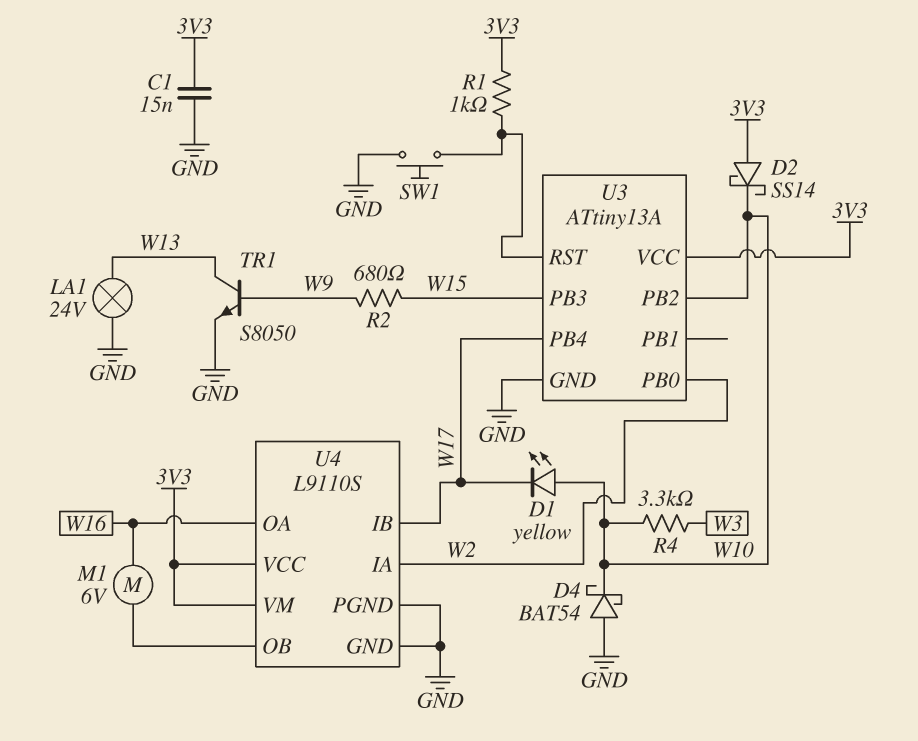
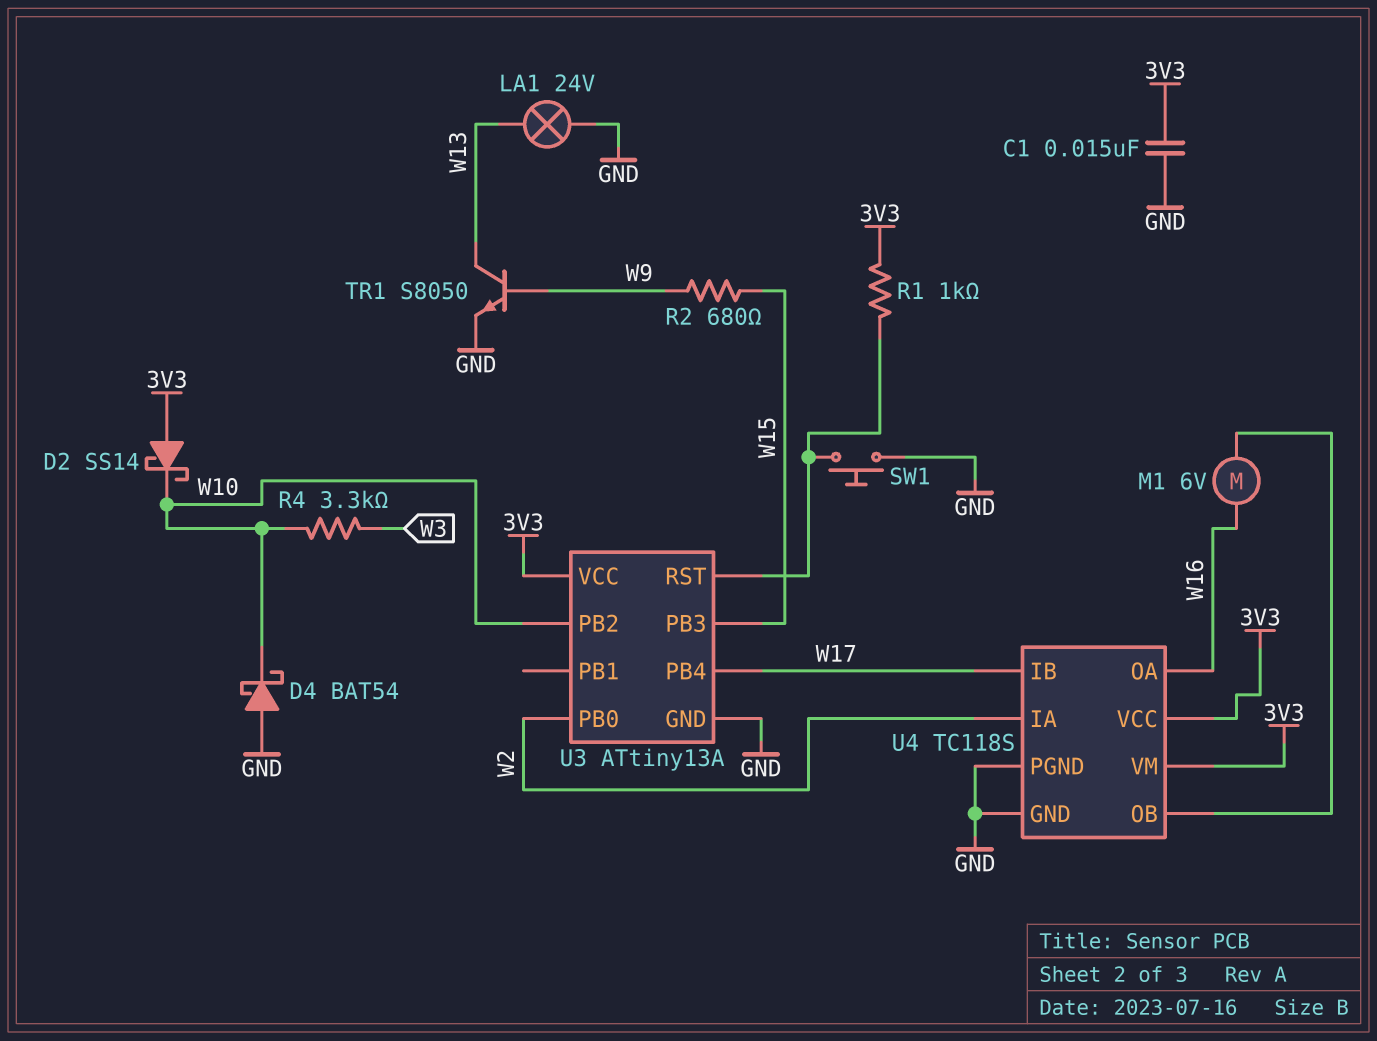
D1: LED yellow (A W10, K W17) -> none
U4: L9110S -> TC118S

